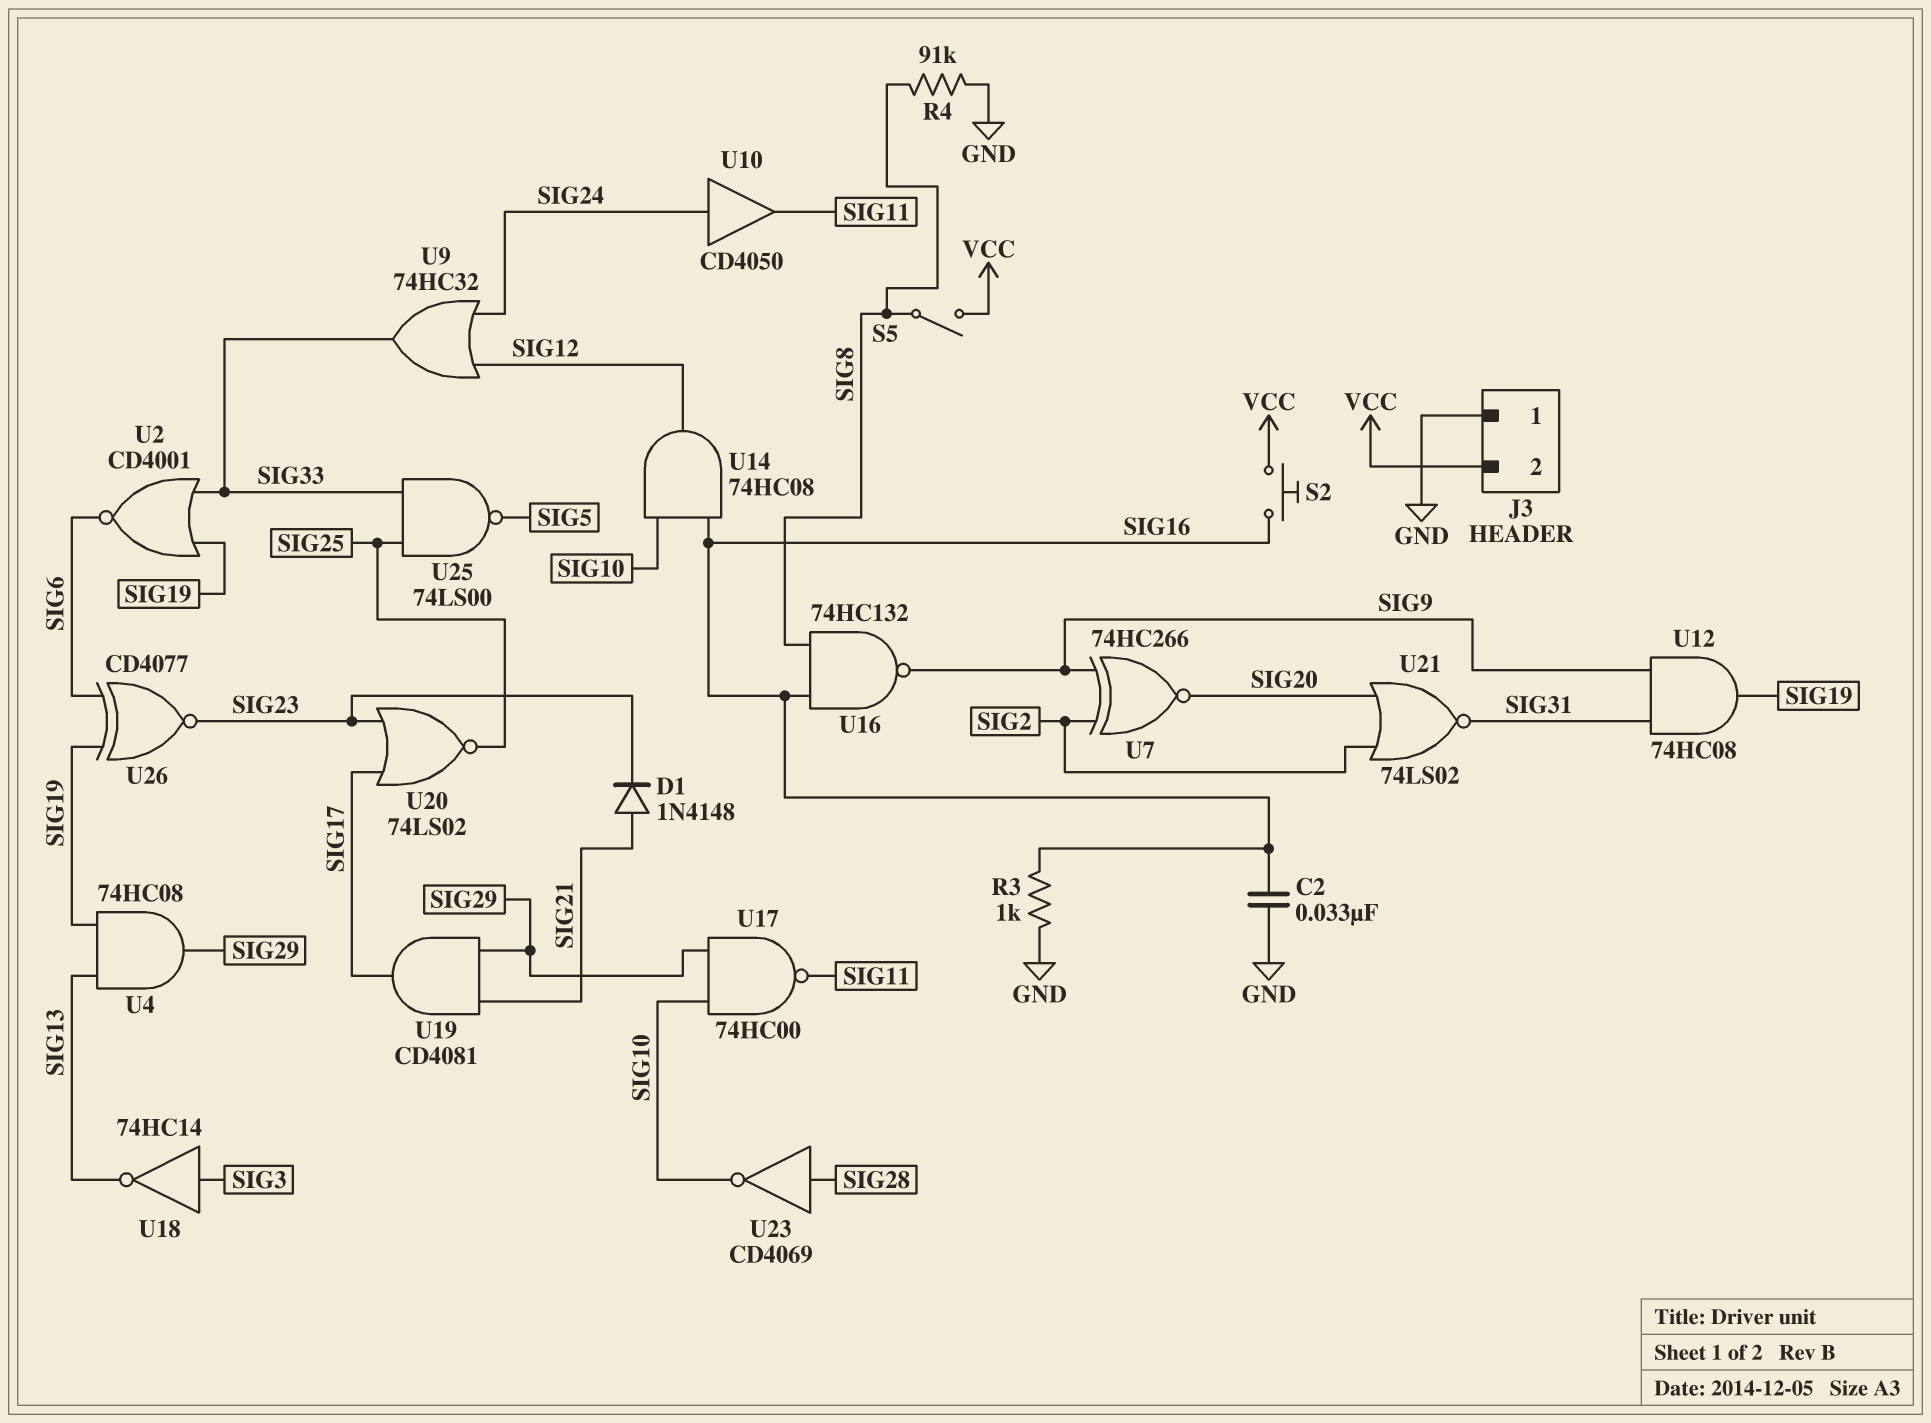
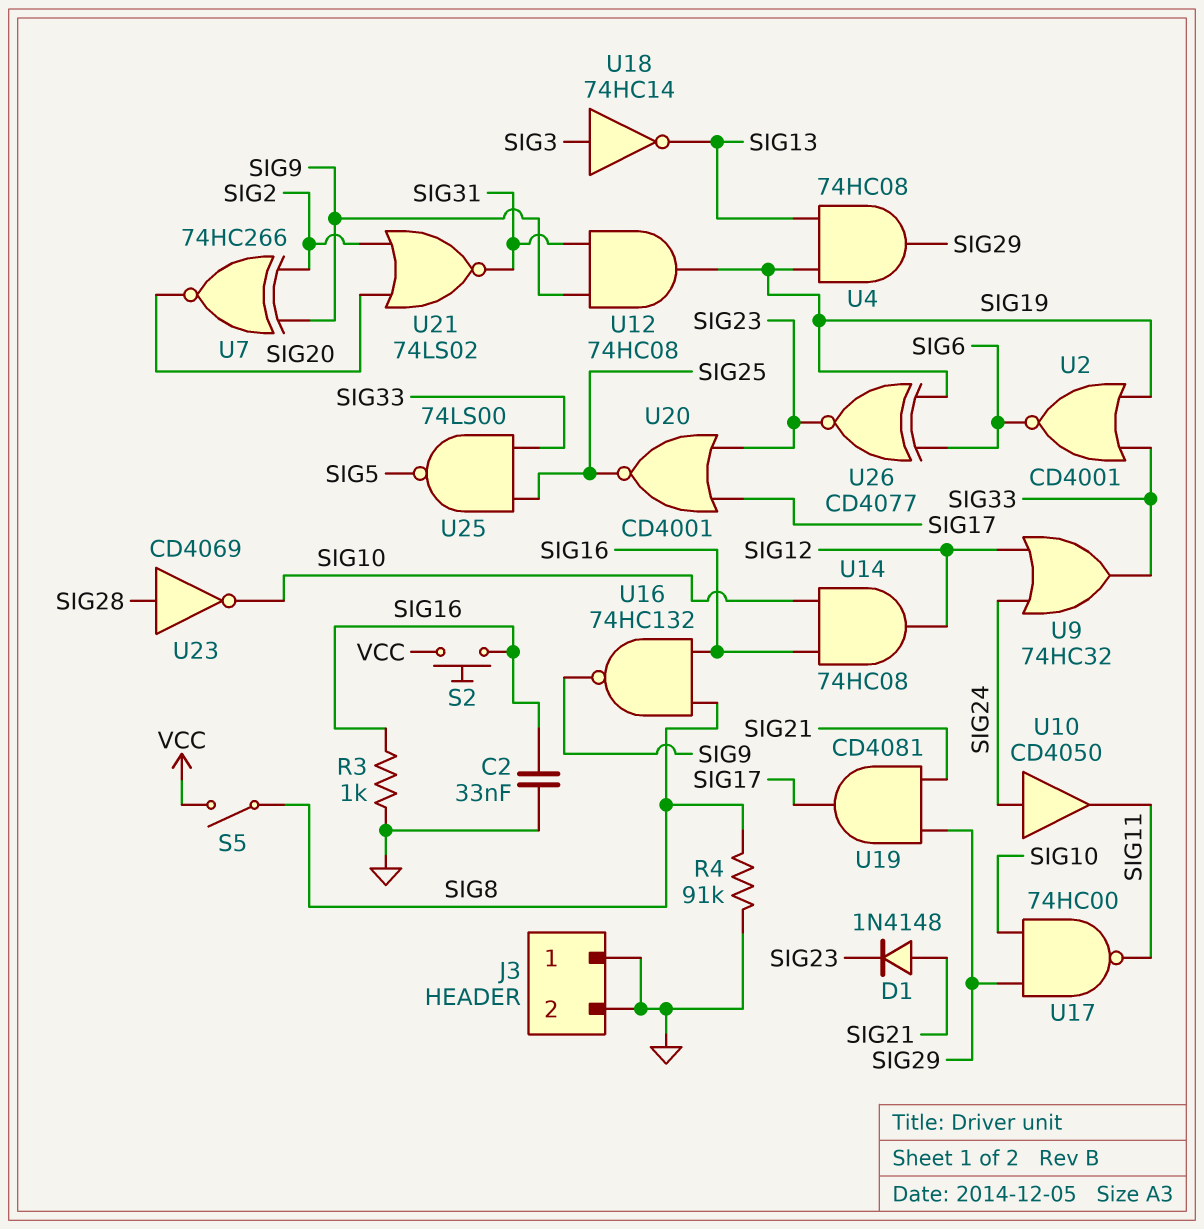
J3 pin 2: VCC -> GND
U20: NOR 74LS02 (in SIG17, in SIG23, out SIG25) -> NOR CD4001 (in SIG17, in SIG23, out SIG25)

